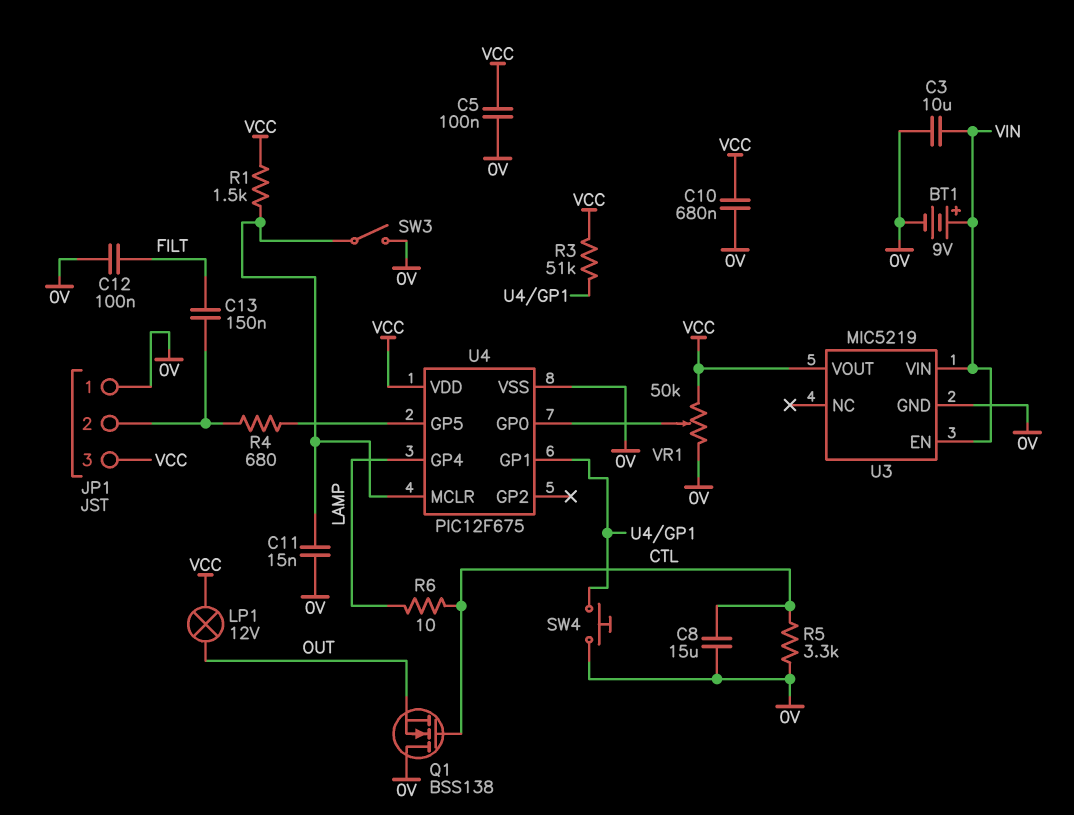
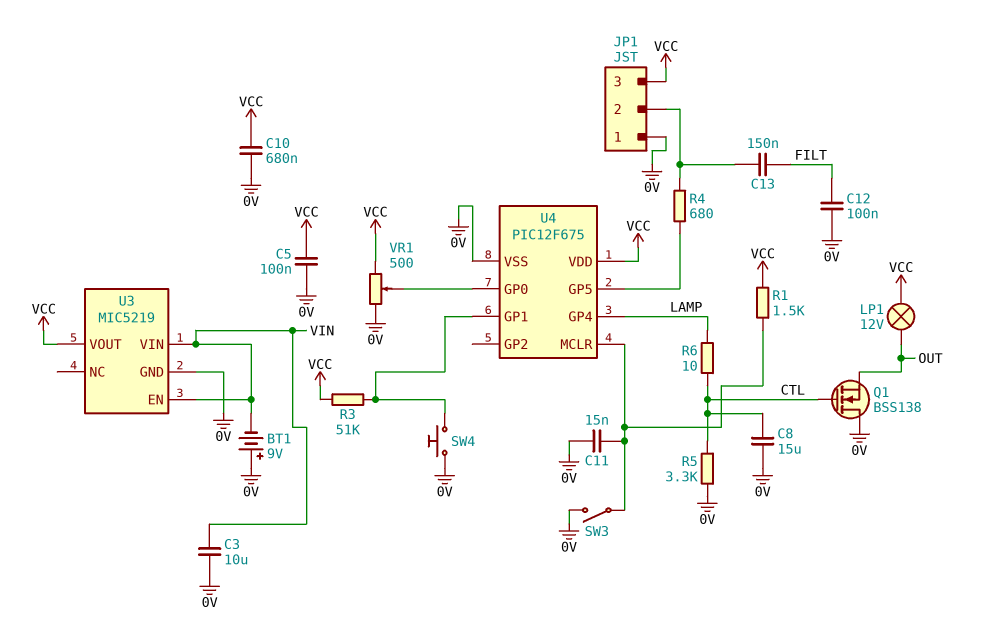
BT1: 9V (plus VIN, minus 0V) -> 9V (plus 0V, minus VIN)
VR1: 50k (0V, VCC, wiper U4/GP0) -> 500 (0V, VCC, wiper U4/GP0)

